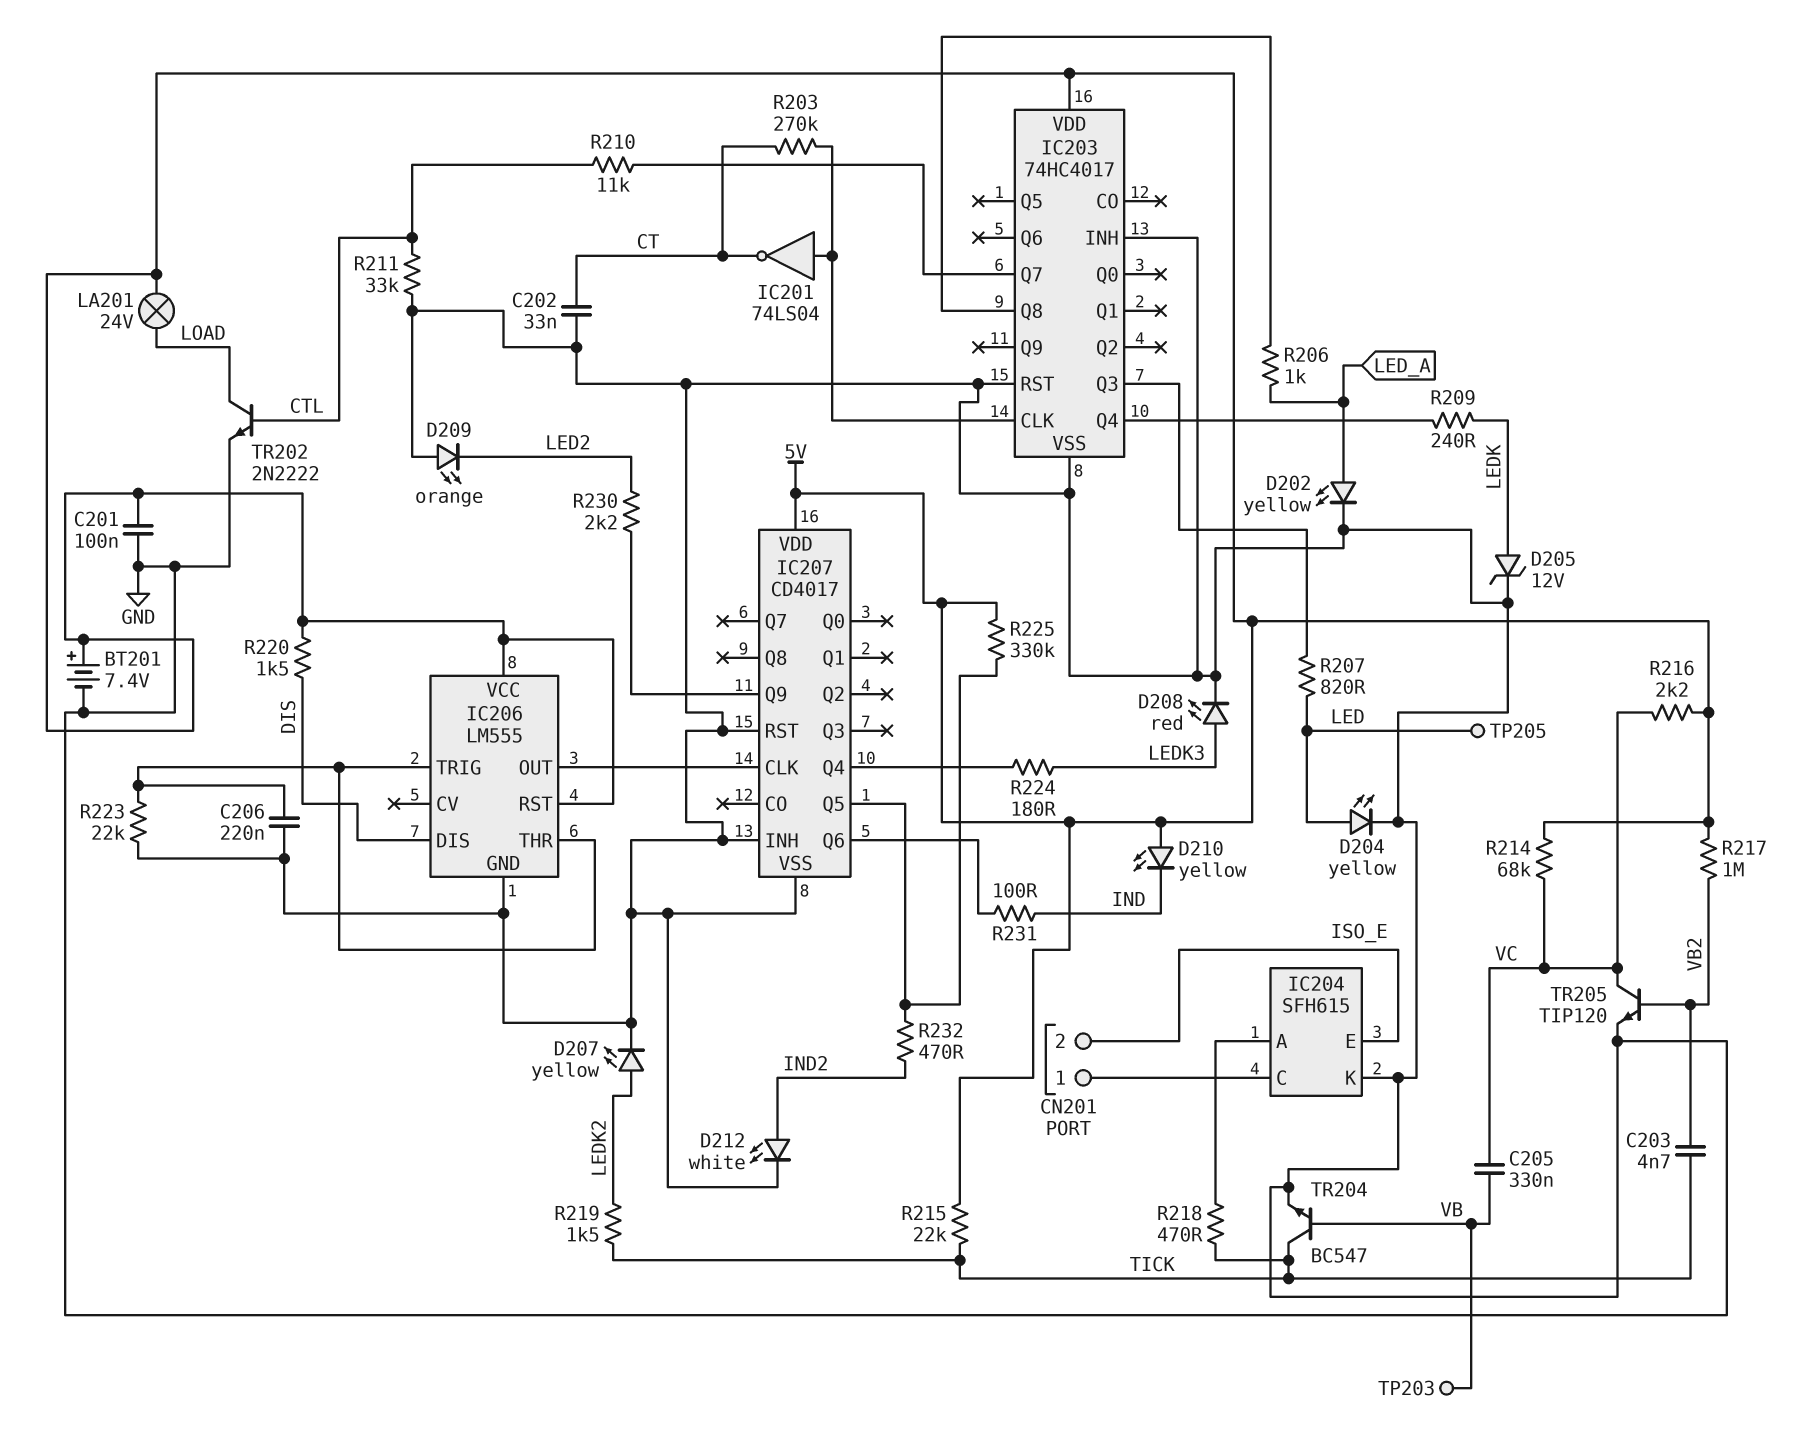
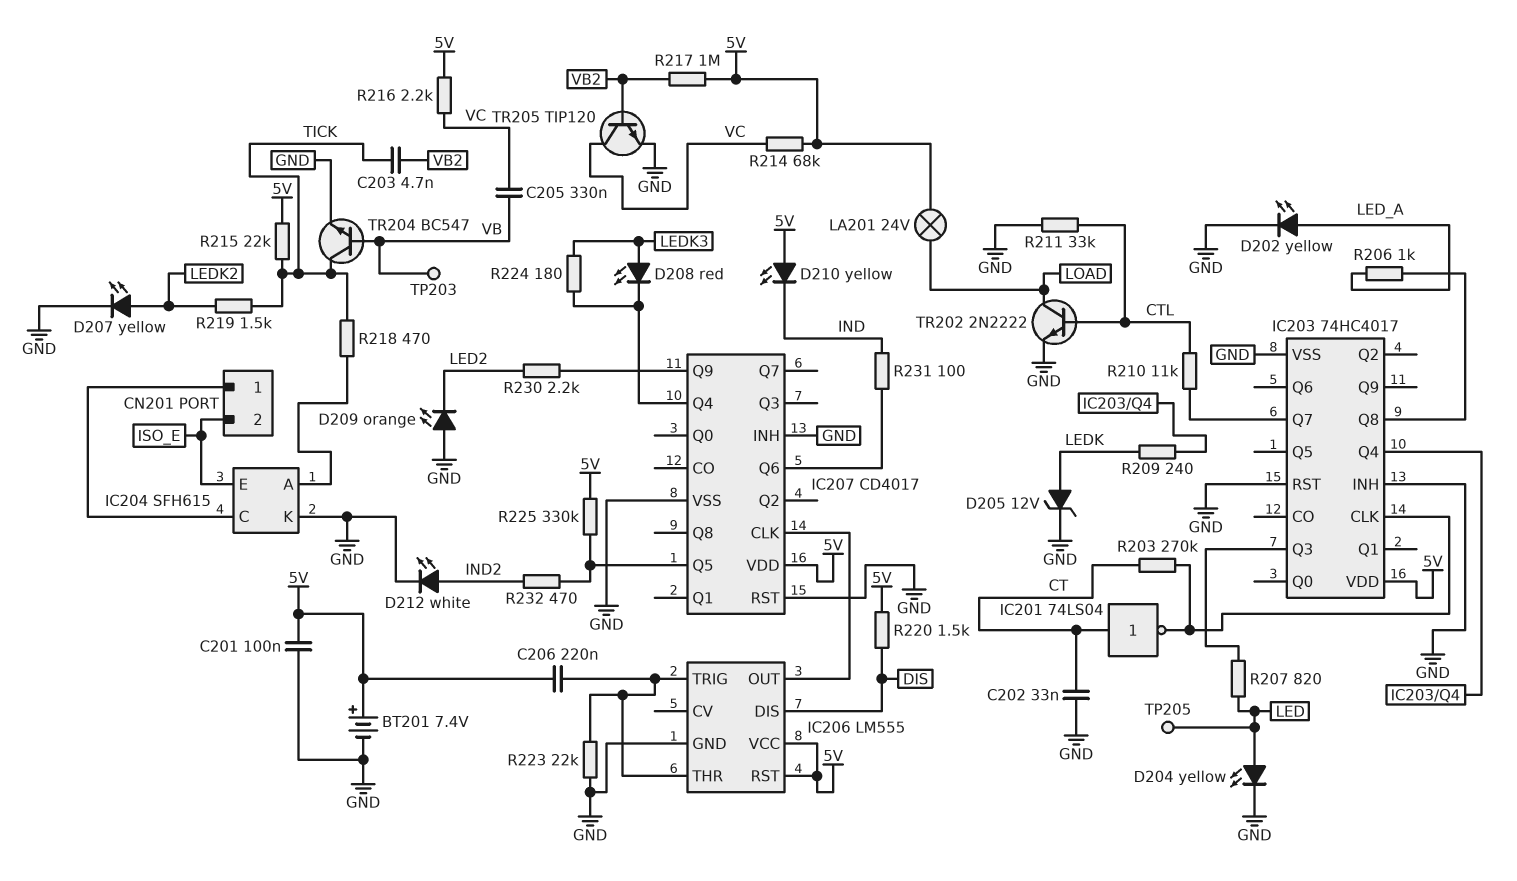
C206: 220nF (GND, IC206/THR) -> 220nF (5V, IC206/THR)
D208: LED red (A LEDK3, K GND) -> LED red (A LEDK3, K IC207/Q4)
IC201: NOT 74LS04 (in IC203/CLK, out CT) -> NOT 74LS04 (in CT, out IC203/CLK)

